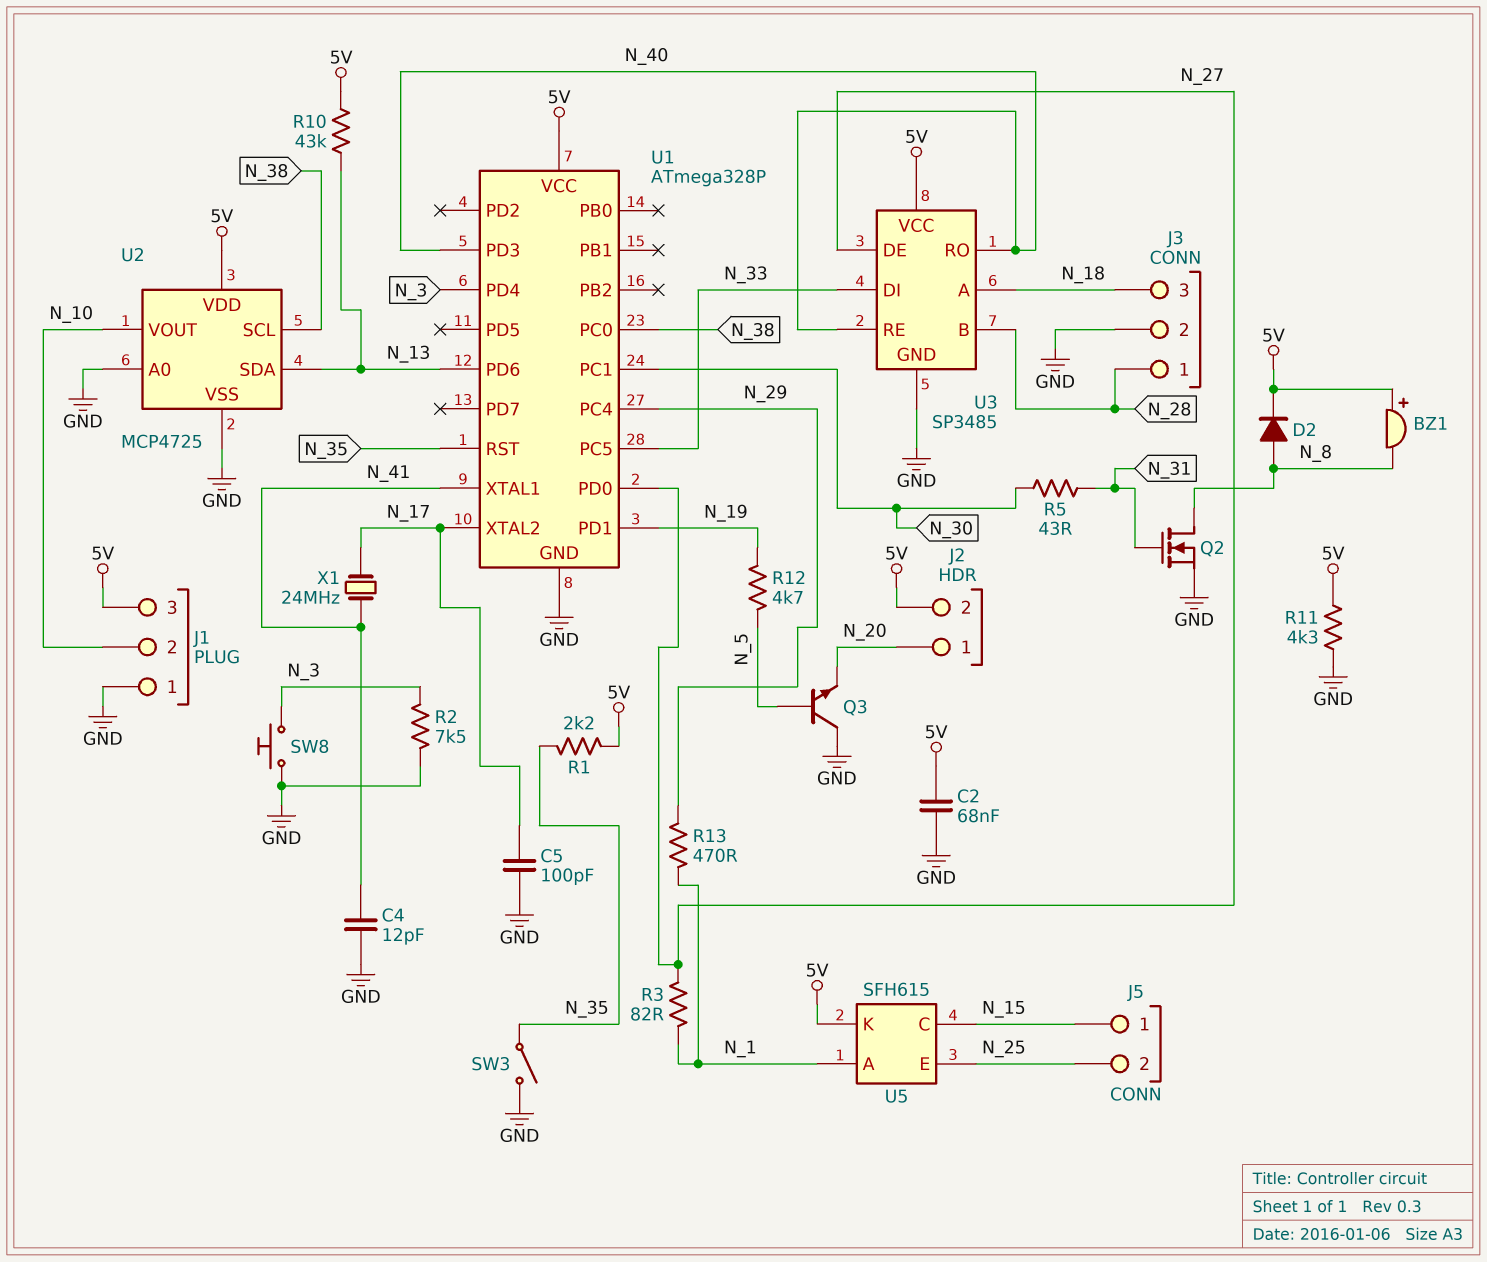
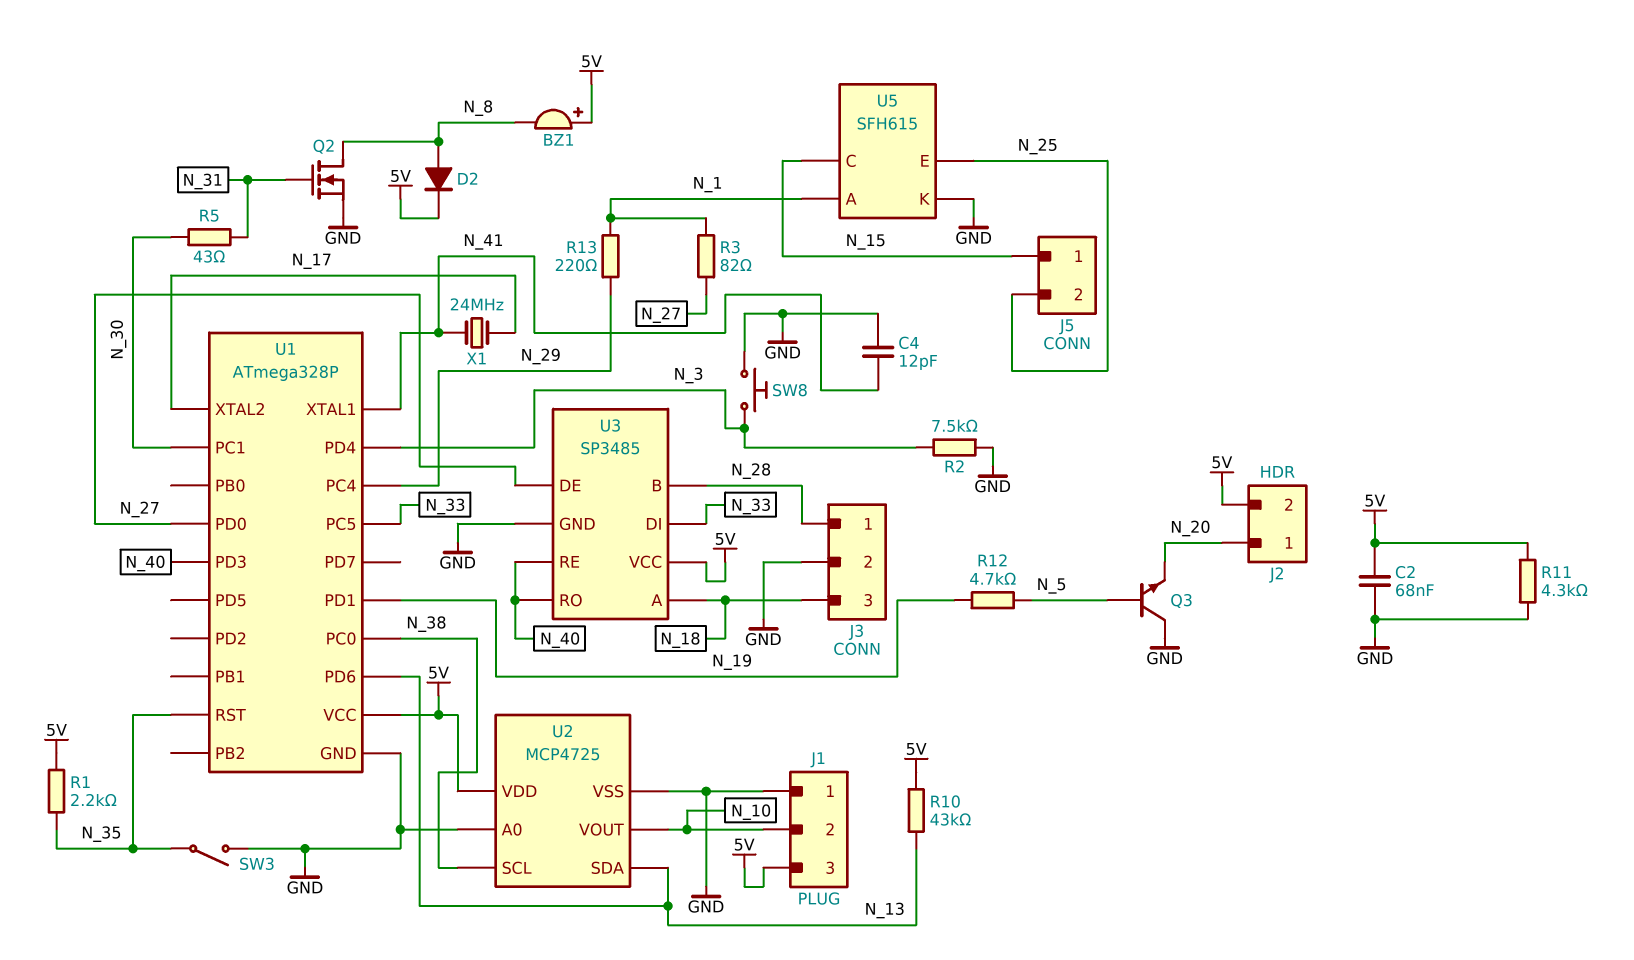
C5: 100pF (GND, N_17) -> none
R13: 470 (N_1, N_29) -> 220 (N_1, N_29)
U5 pin K: 5V -> GND

